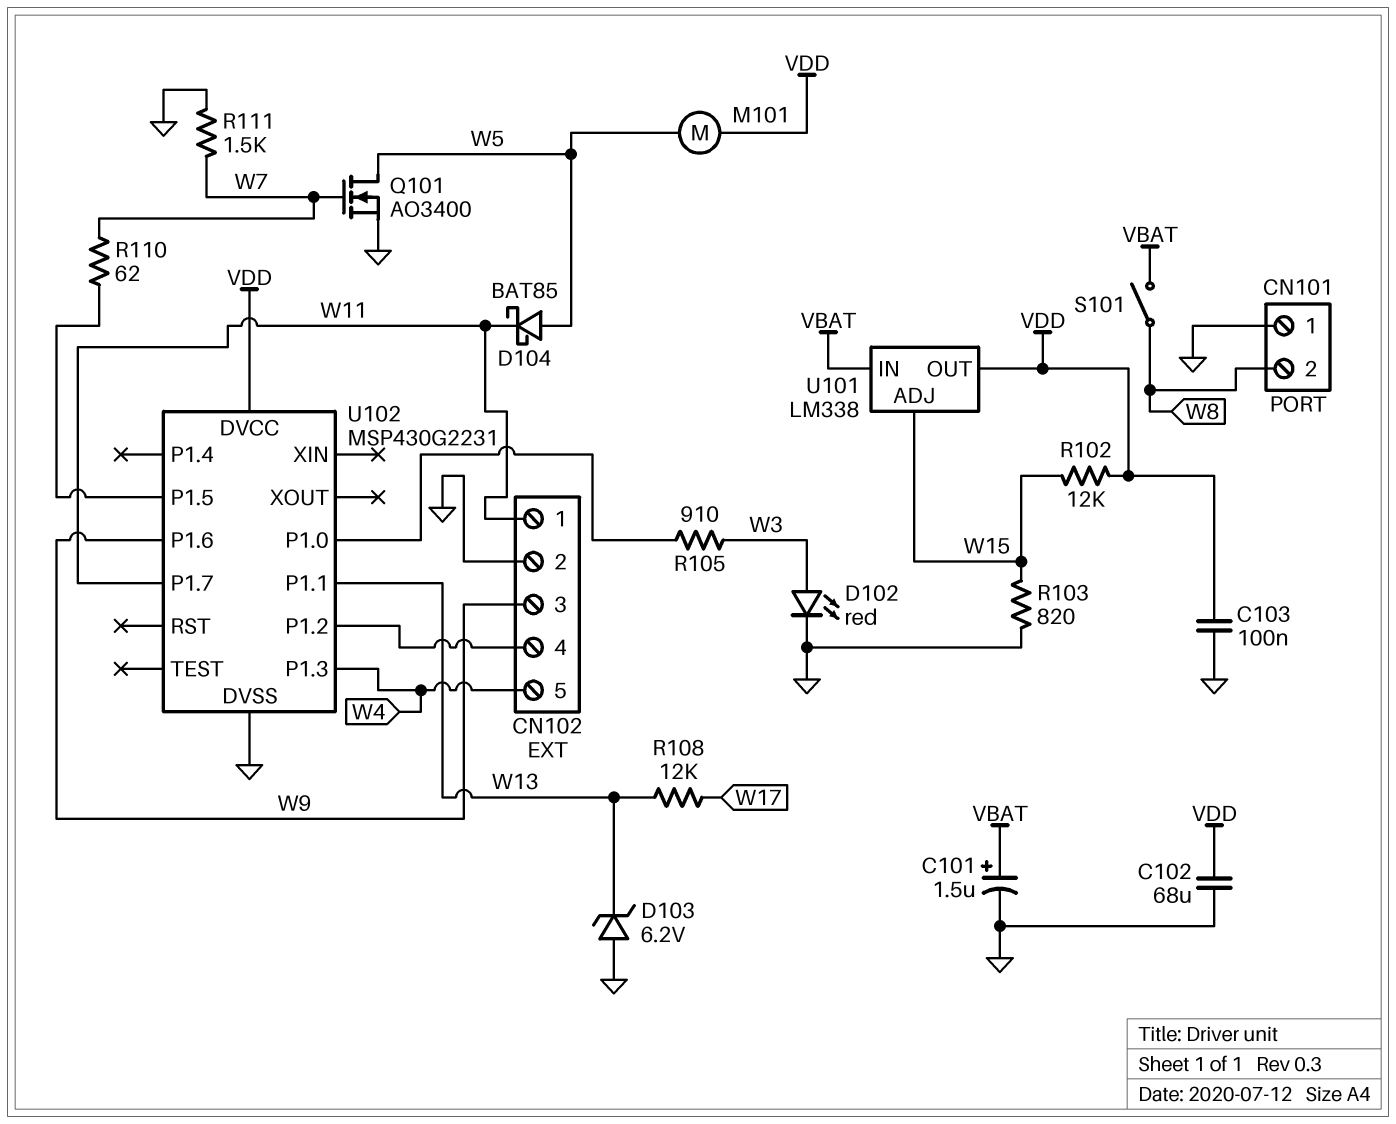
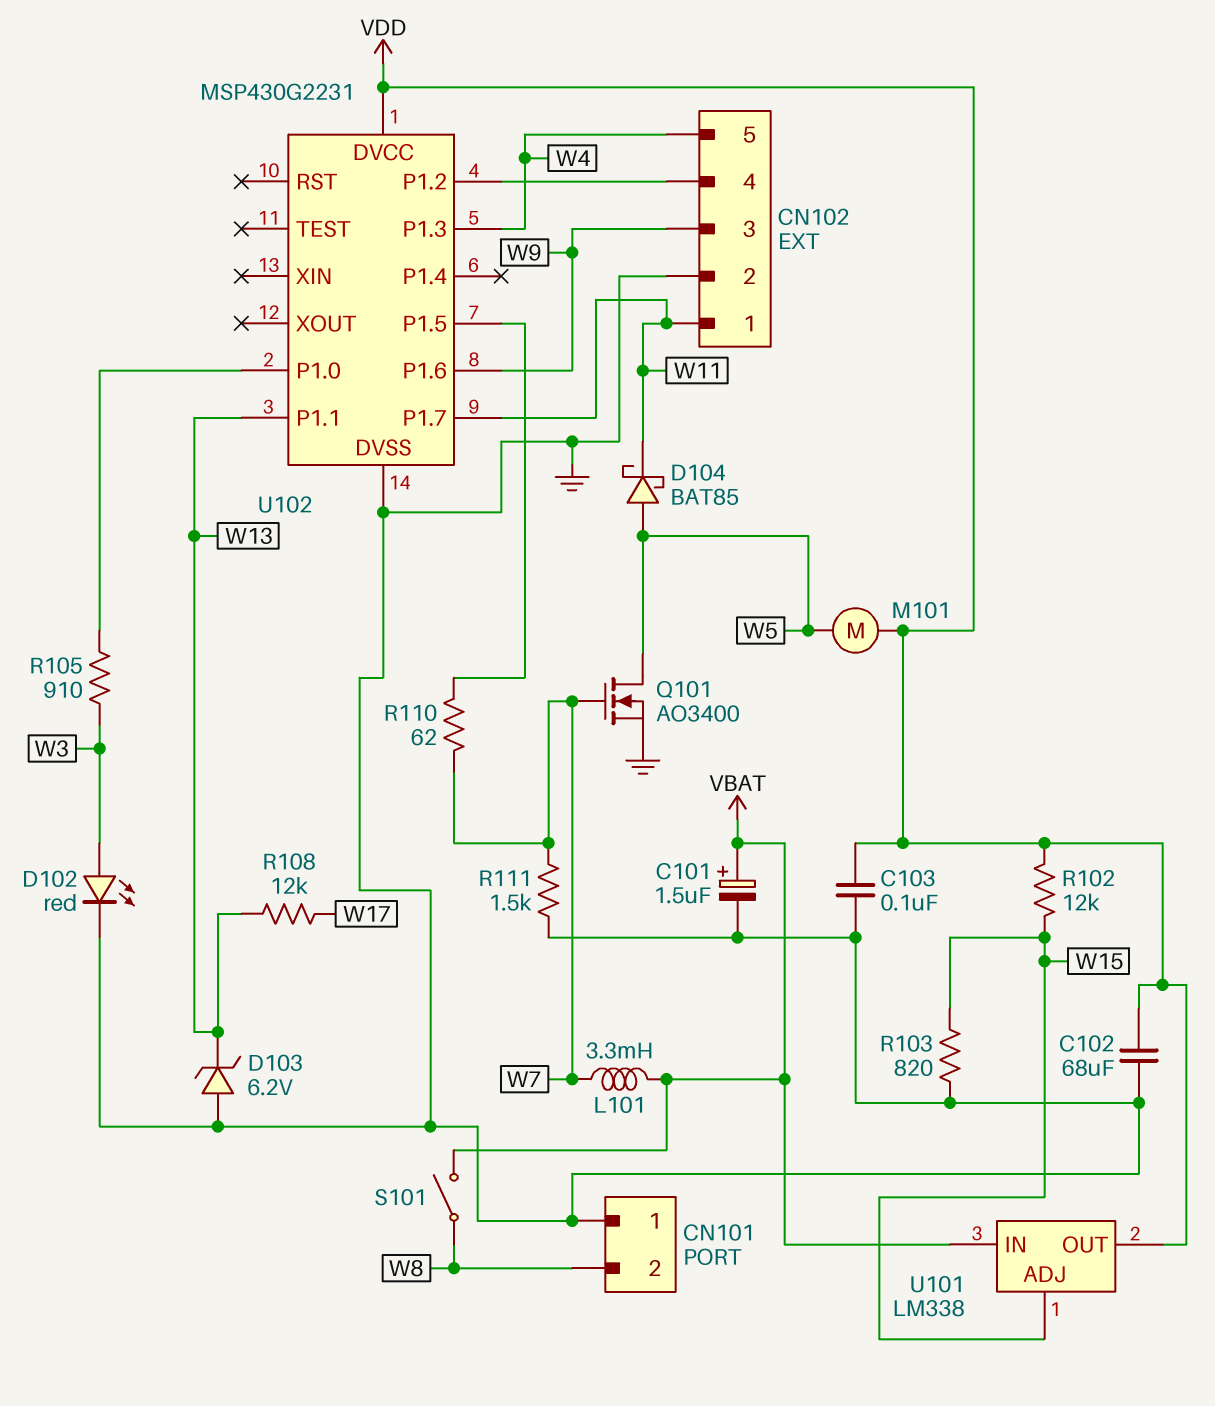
L101: none -> 3.3mH (VBAT, W7)

